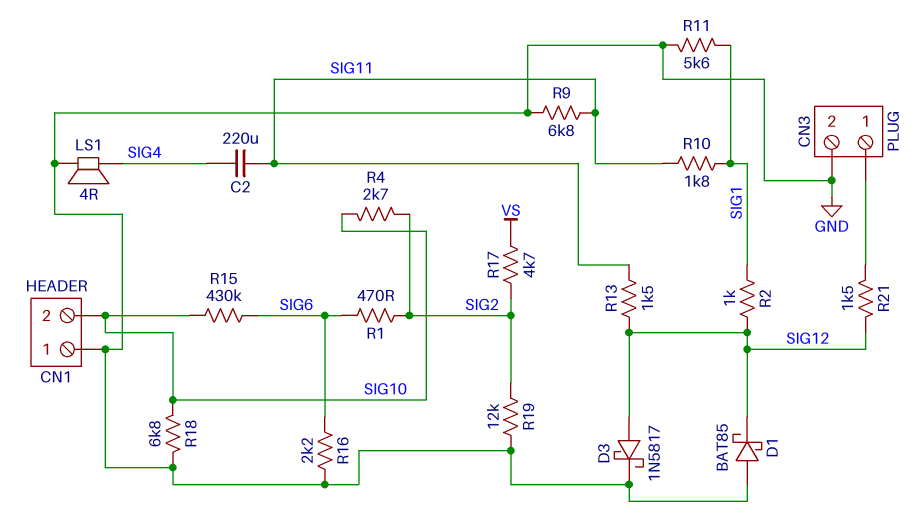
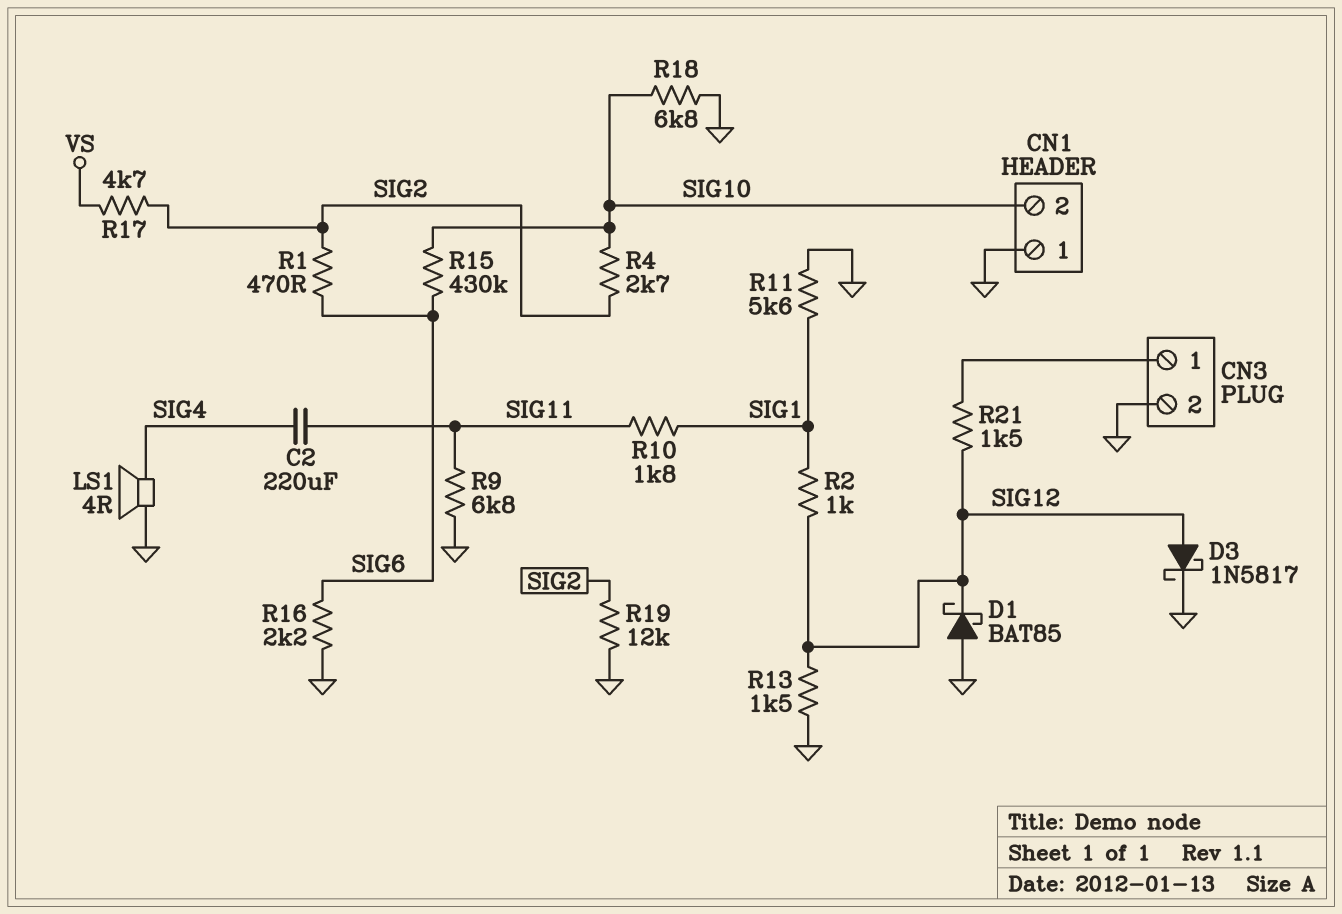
R13: 1.5k (SIG11, SIG12) -> 1.5k (GND, SIG12)

